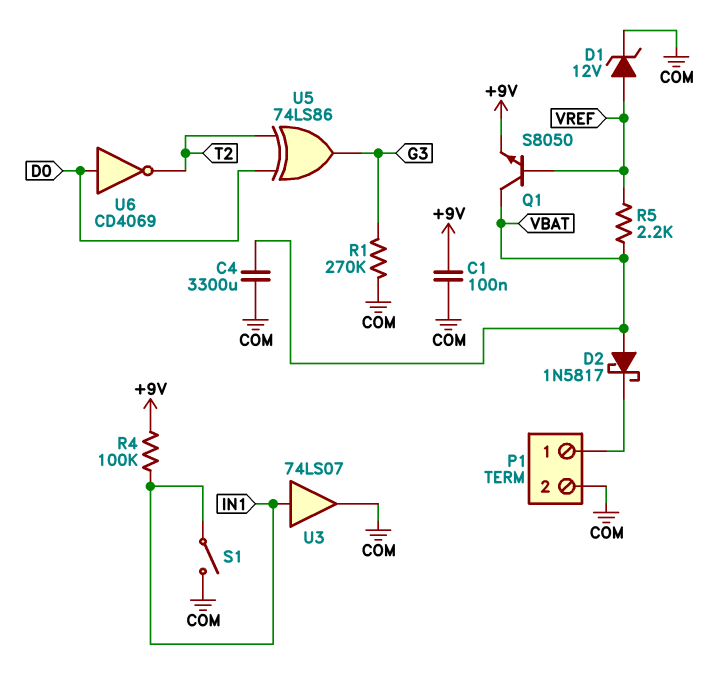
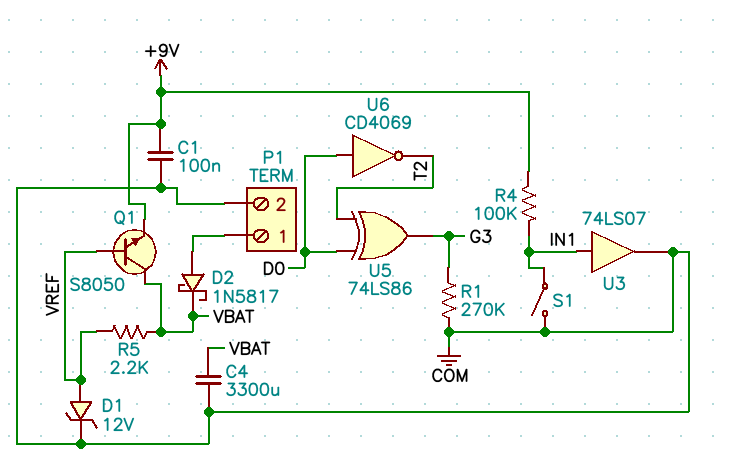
D2: schottky 1N5817 (A VBAT, K P1/1) -> schottky 1N5817 (A P1/1, K VBAT)

